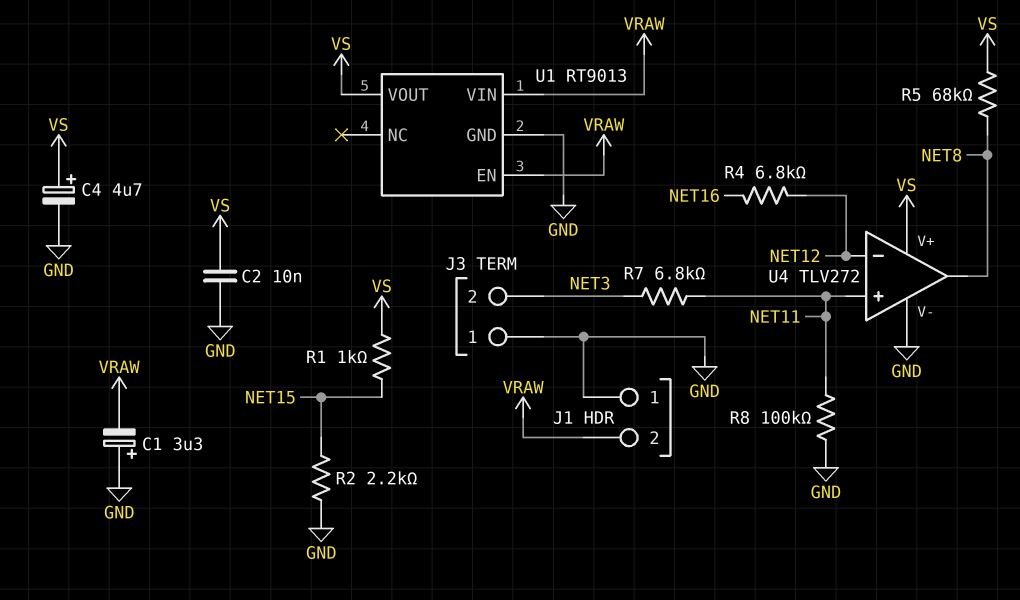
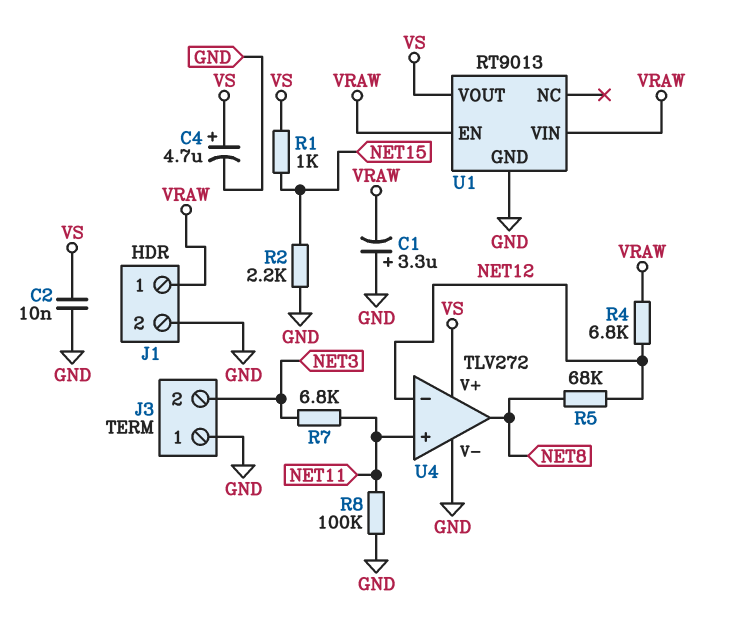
J1 pin 1: GND -> VRAW
J1 pin 2: VRAW -> GND
R4: 6.8k (NET12, NET16) -> 6.8k (NET12, VRAW)
R5: 68k (NET8, VS) -> 68k (NET8, NET12)

